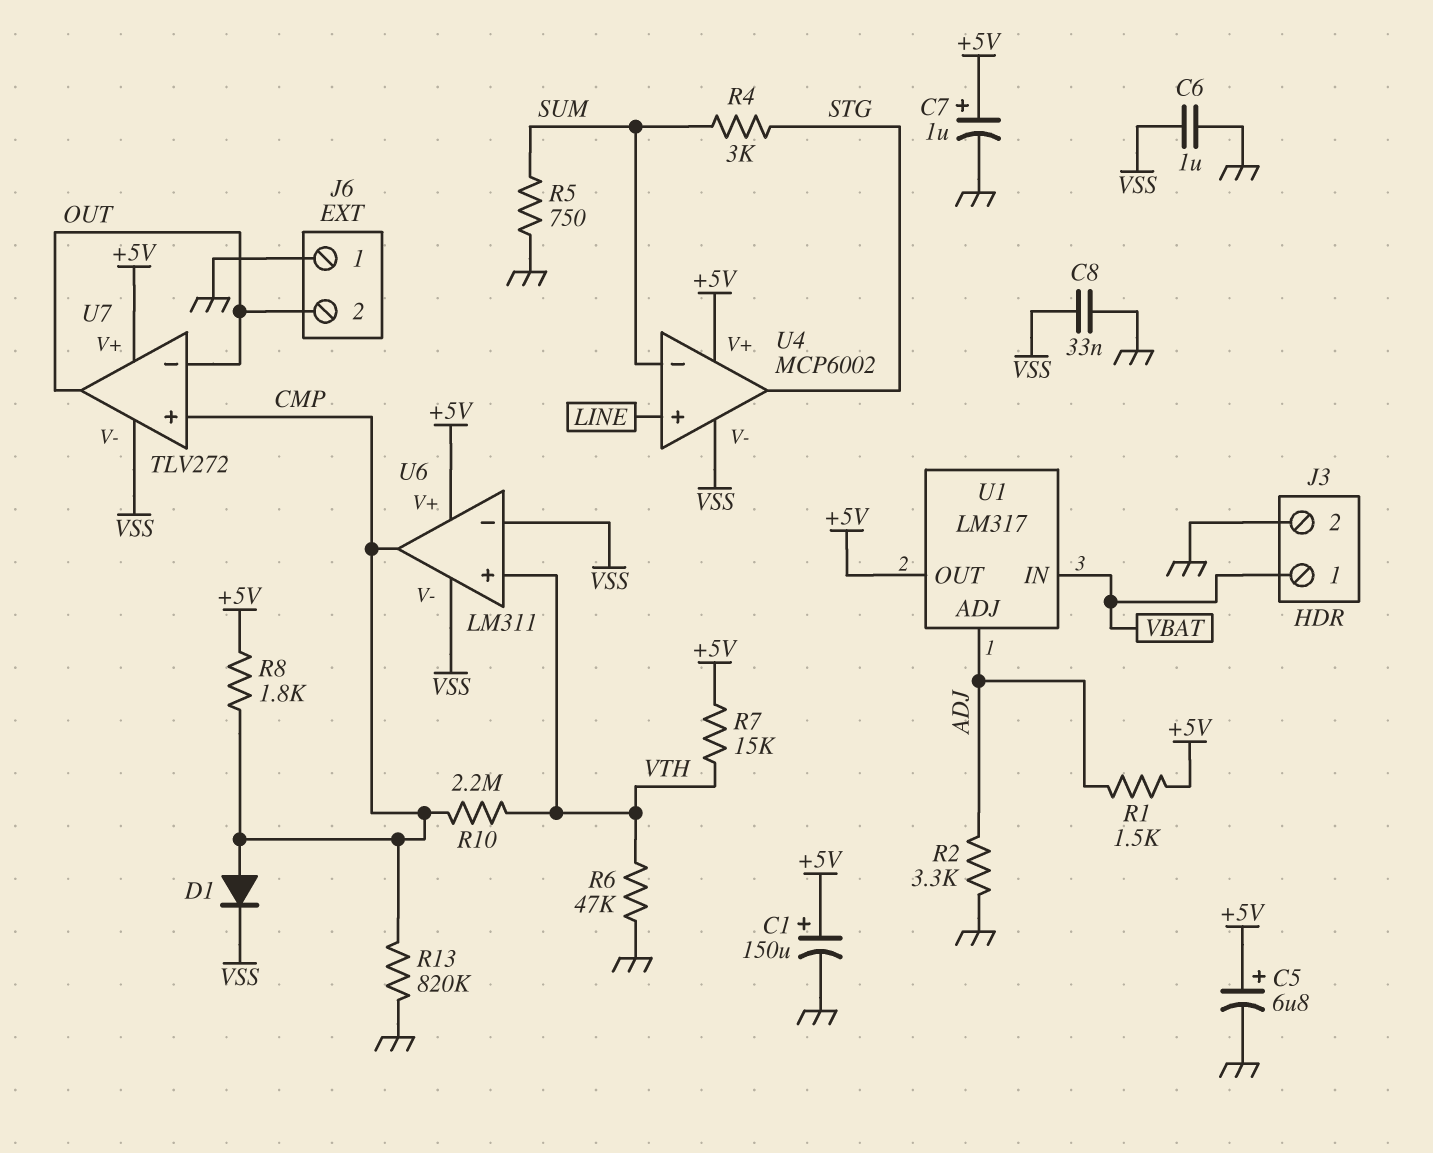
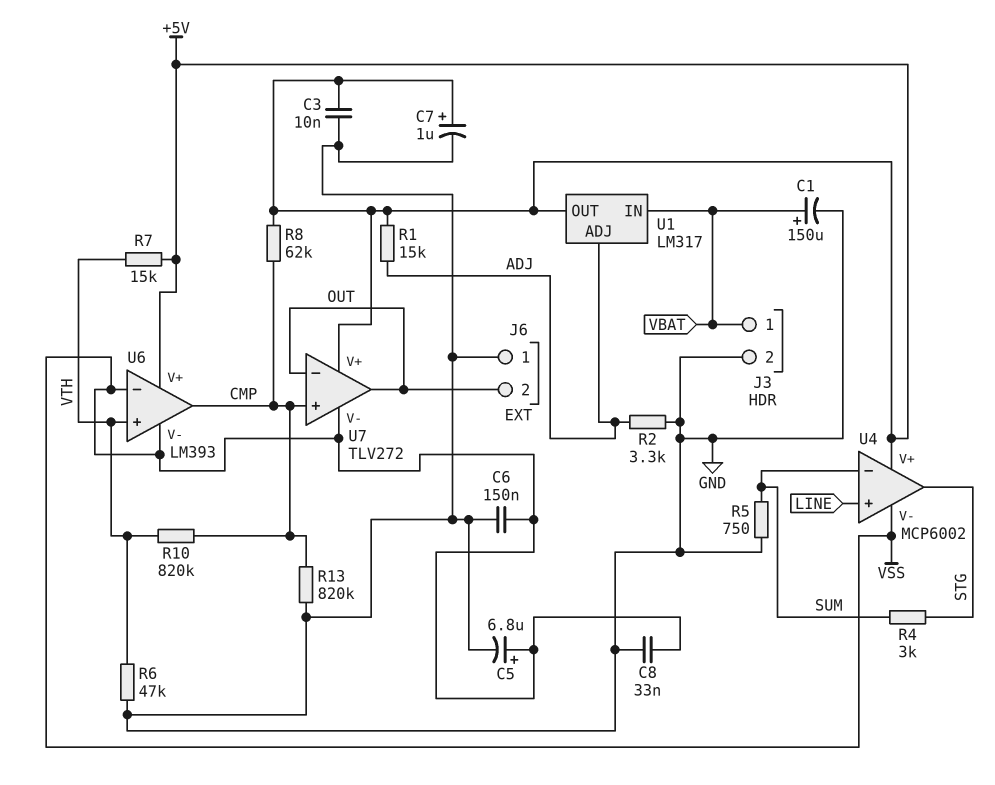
C1: 150uF (plus +5V, minus GND) -> 150uF (plus VBAT, minus GND)
C3: none -> 10nF (+5V, GND)
C5: 6.8uF (plus +5V, minus GND) -> 6.8uF (plus VSS, minus GND)
C6: 1uF (GND, VSS) -> 150nF (GND, VSS)
D1: diode (A CMP, K VSS) -> none
R1: 1.5k (+5V, ADJ) -> 15k (+5V, ADJ)
R8: 1.8k (+5V, CMP) -> 62k (+5V, CMP)
R10: 2.2M (CMP, VTH) -> 820k (CMP, VTH)
U6: LM311 -> LM393

